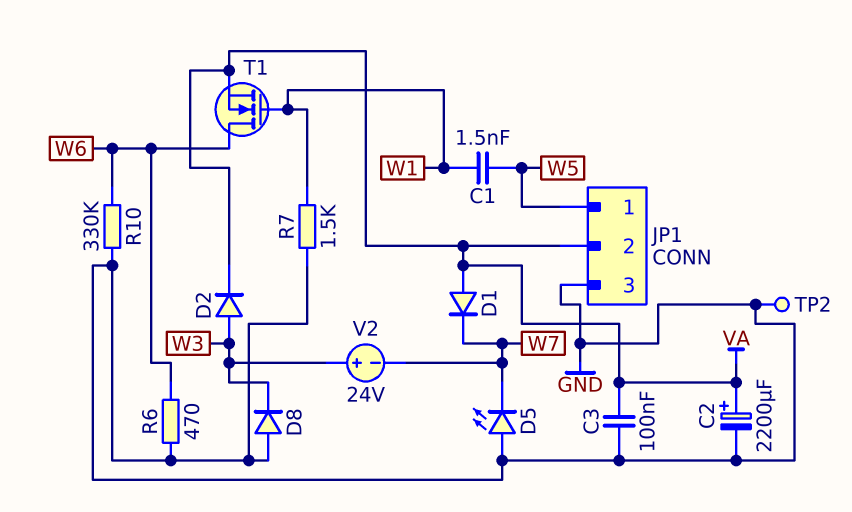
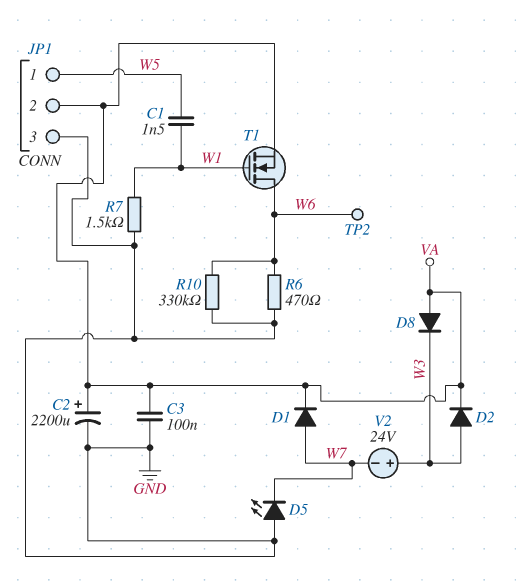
D1: diode (A VA, K W7) -> diode (A W7, K VA)
D8: diode (A GND, K W3) -> diode (A VA, K W3)
TP2: test point (GND) -> test point (W6)

